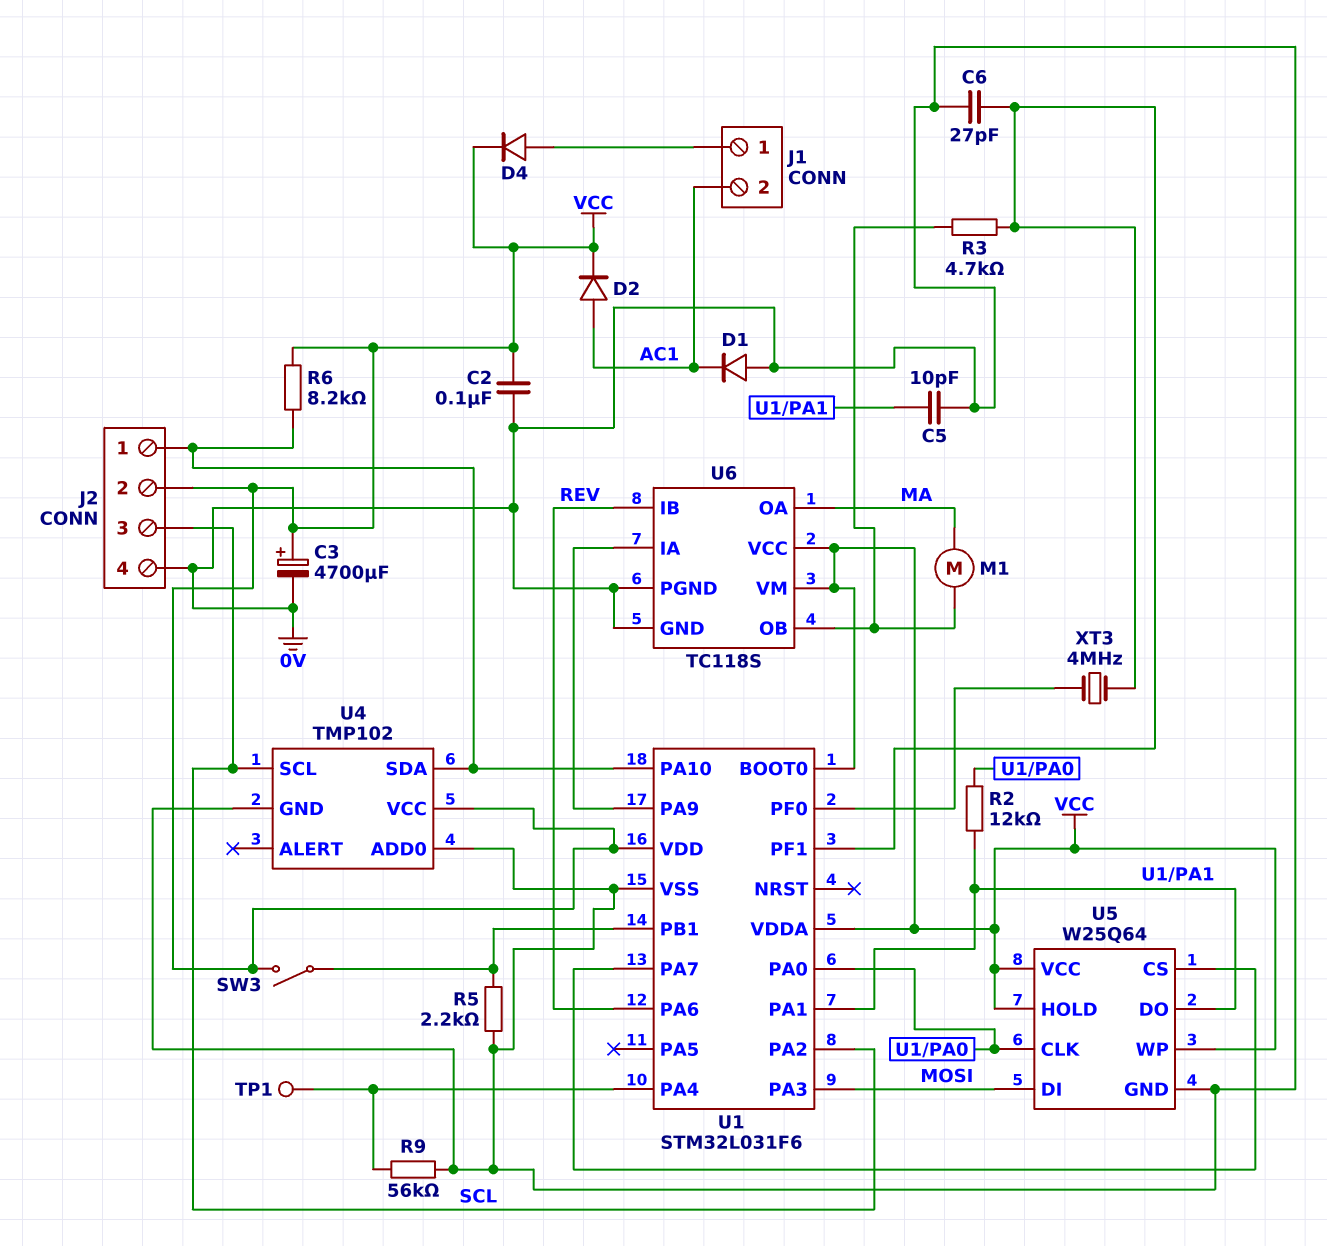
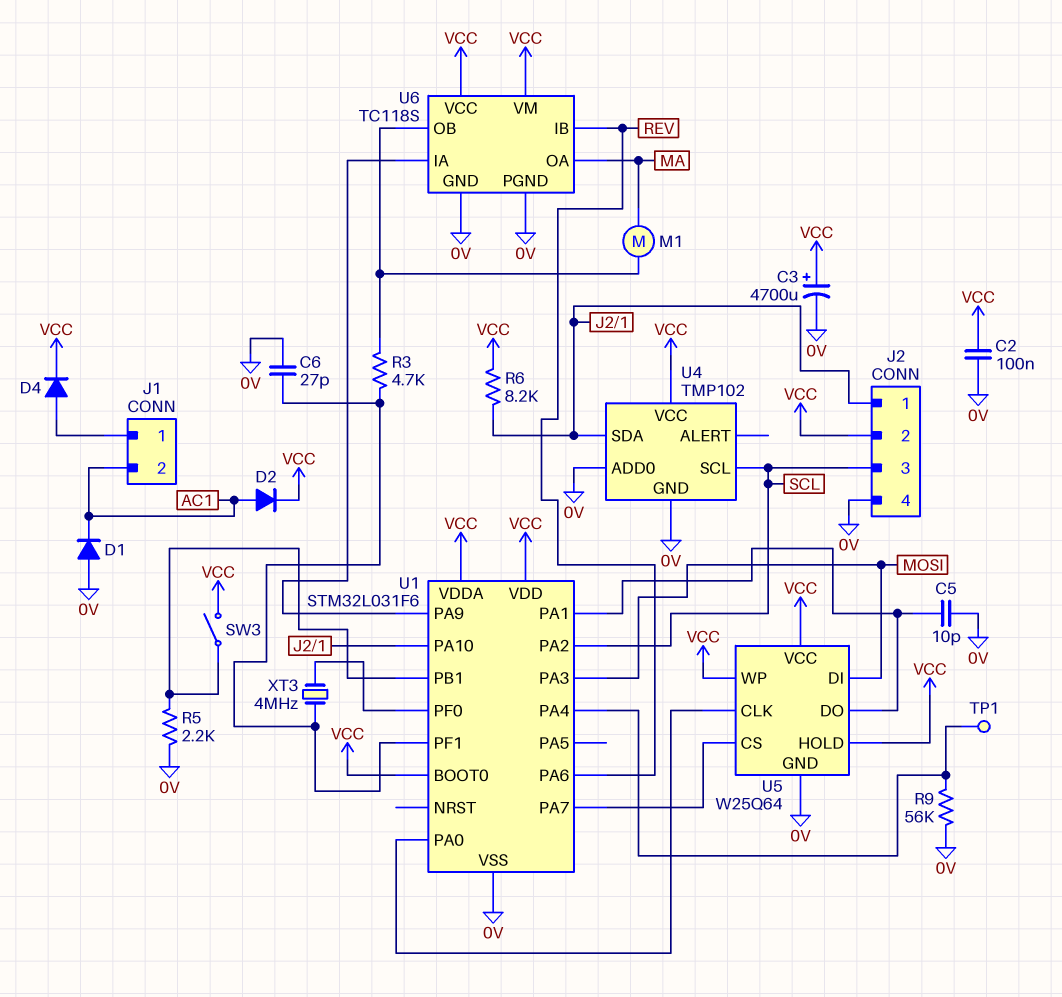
R2: 12k (U1/PA0, U1/PA1) -> none

